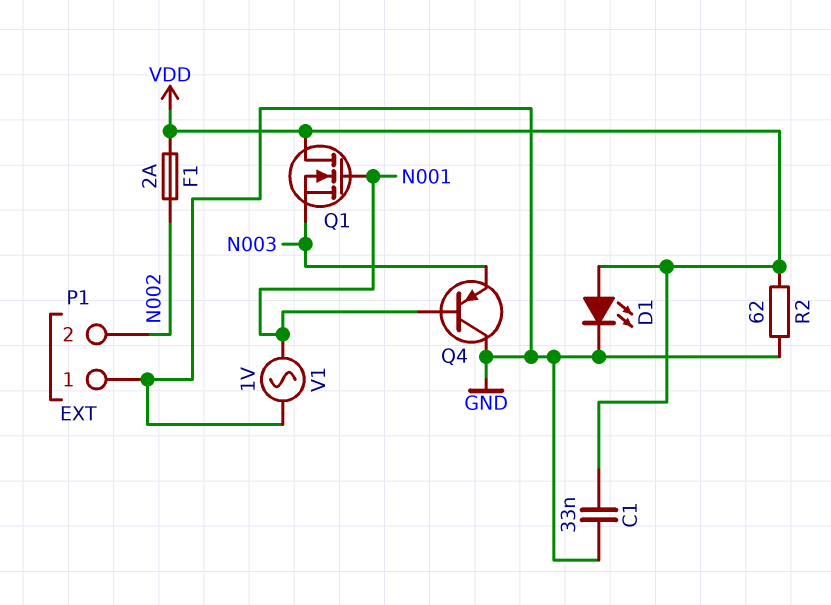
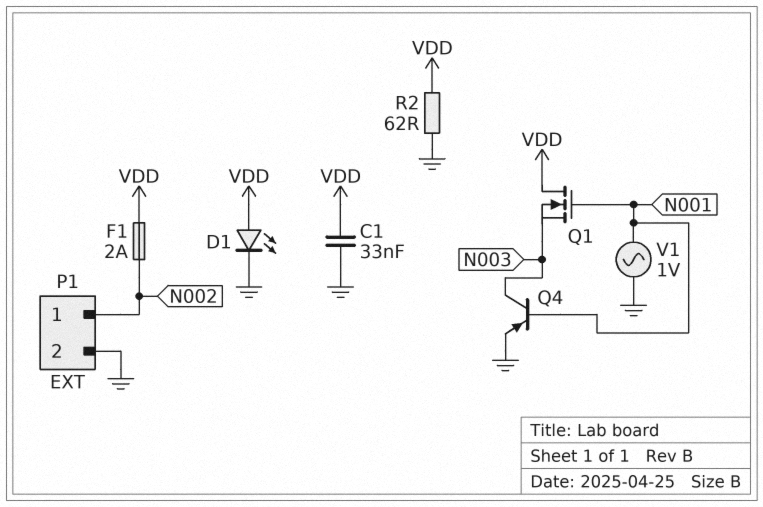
P1 pin 1: GND -> N002
P1 pin 2: N002 -> GND
Q4: PNP (B N001, C GND, E N003) -> PNP (B N001, C N003, E GND)

